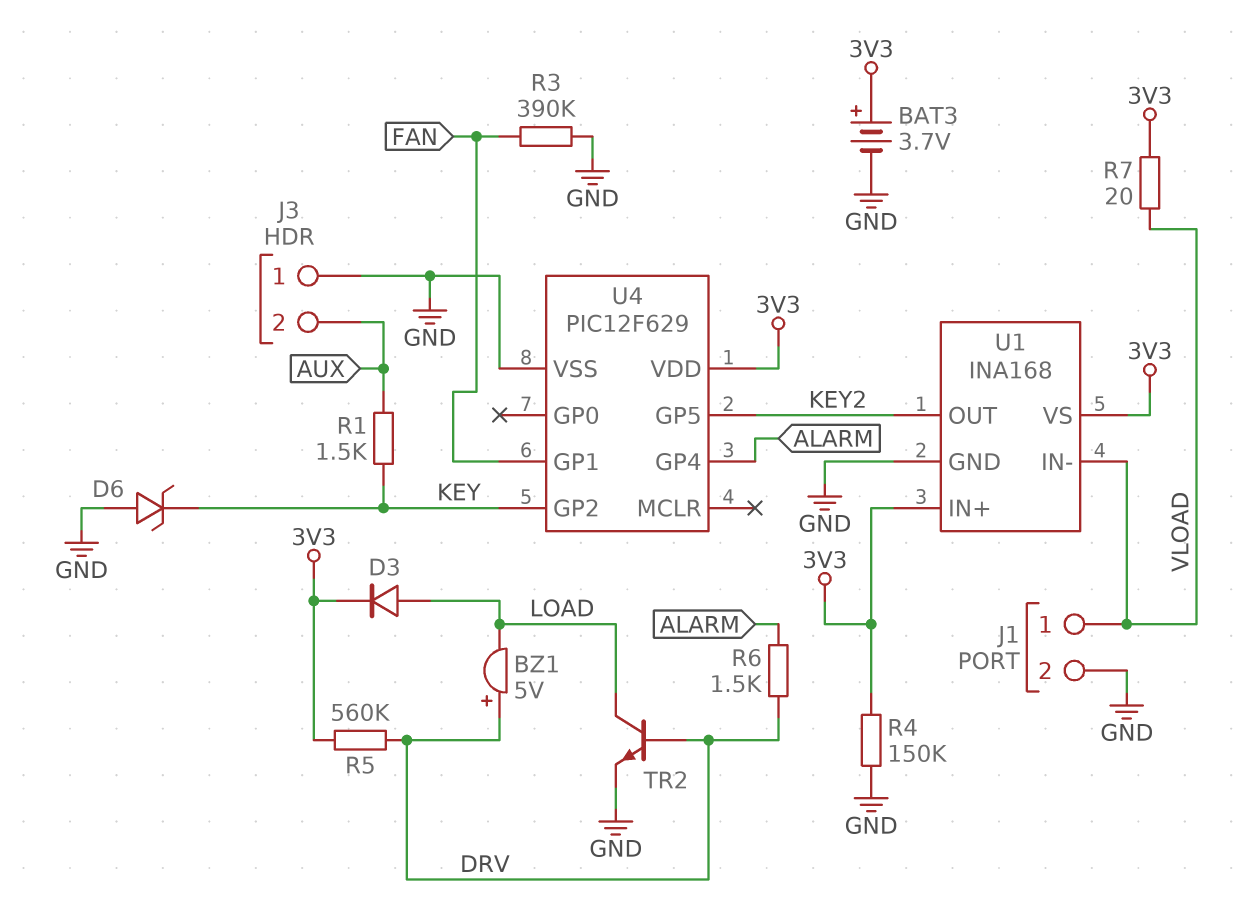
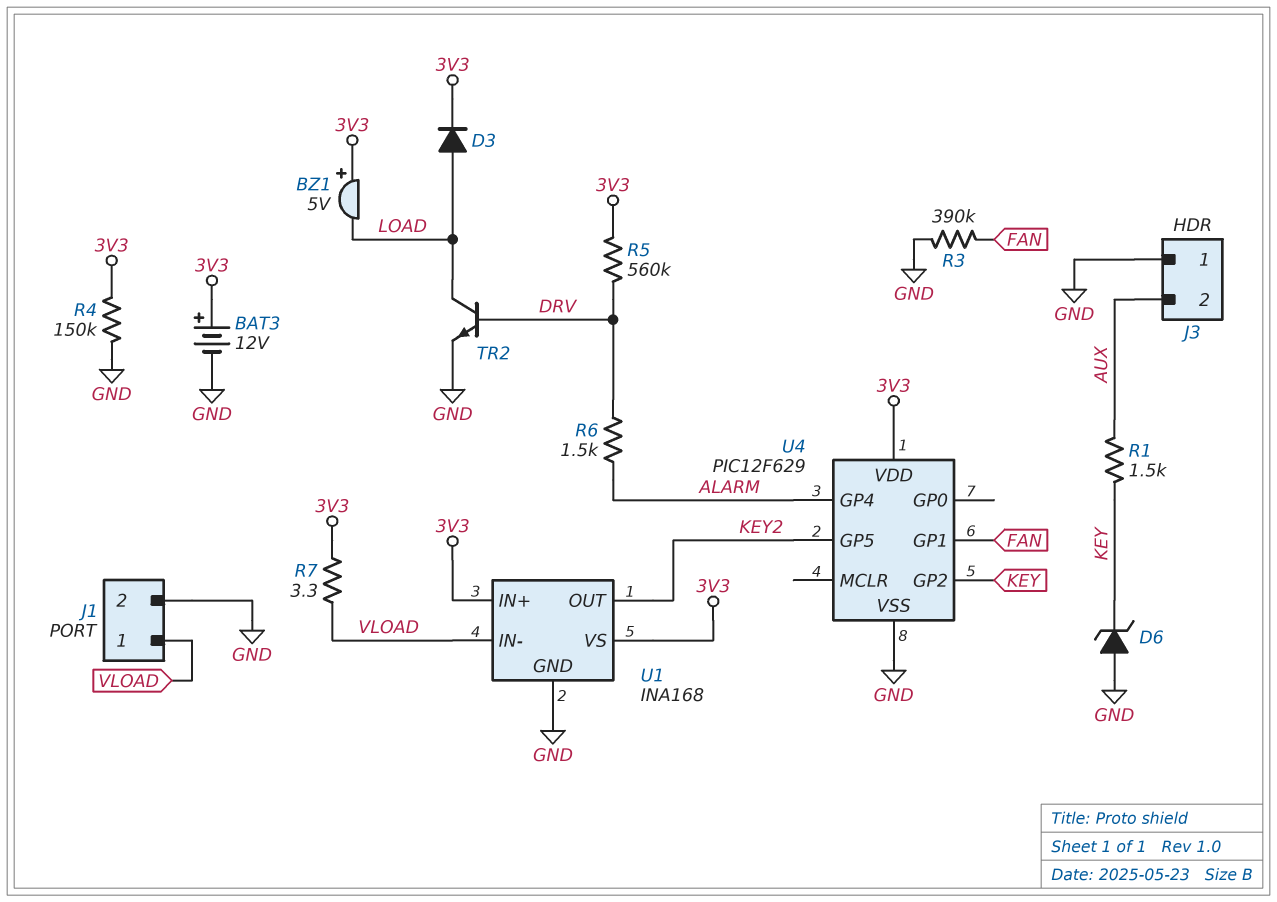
BAT3: 3.7V (plus 3V3, minus GND) -> 12V (plus 3V3, minus GND)
BZ1: buzzer 5V (plus DRV, minus LOAD) -> buzzer 5V (plus 3V3, minus LOAD)
R7: 20 (3V3, VLOAD) -> 3.3 (3V3, VLOAD)

